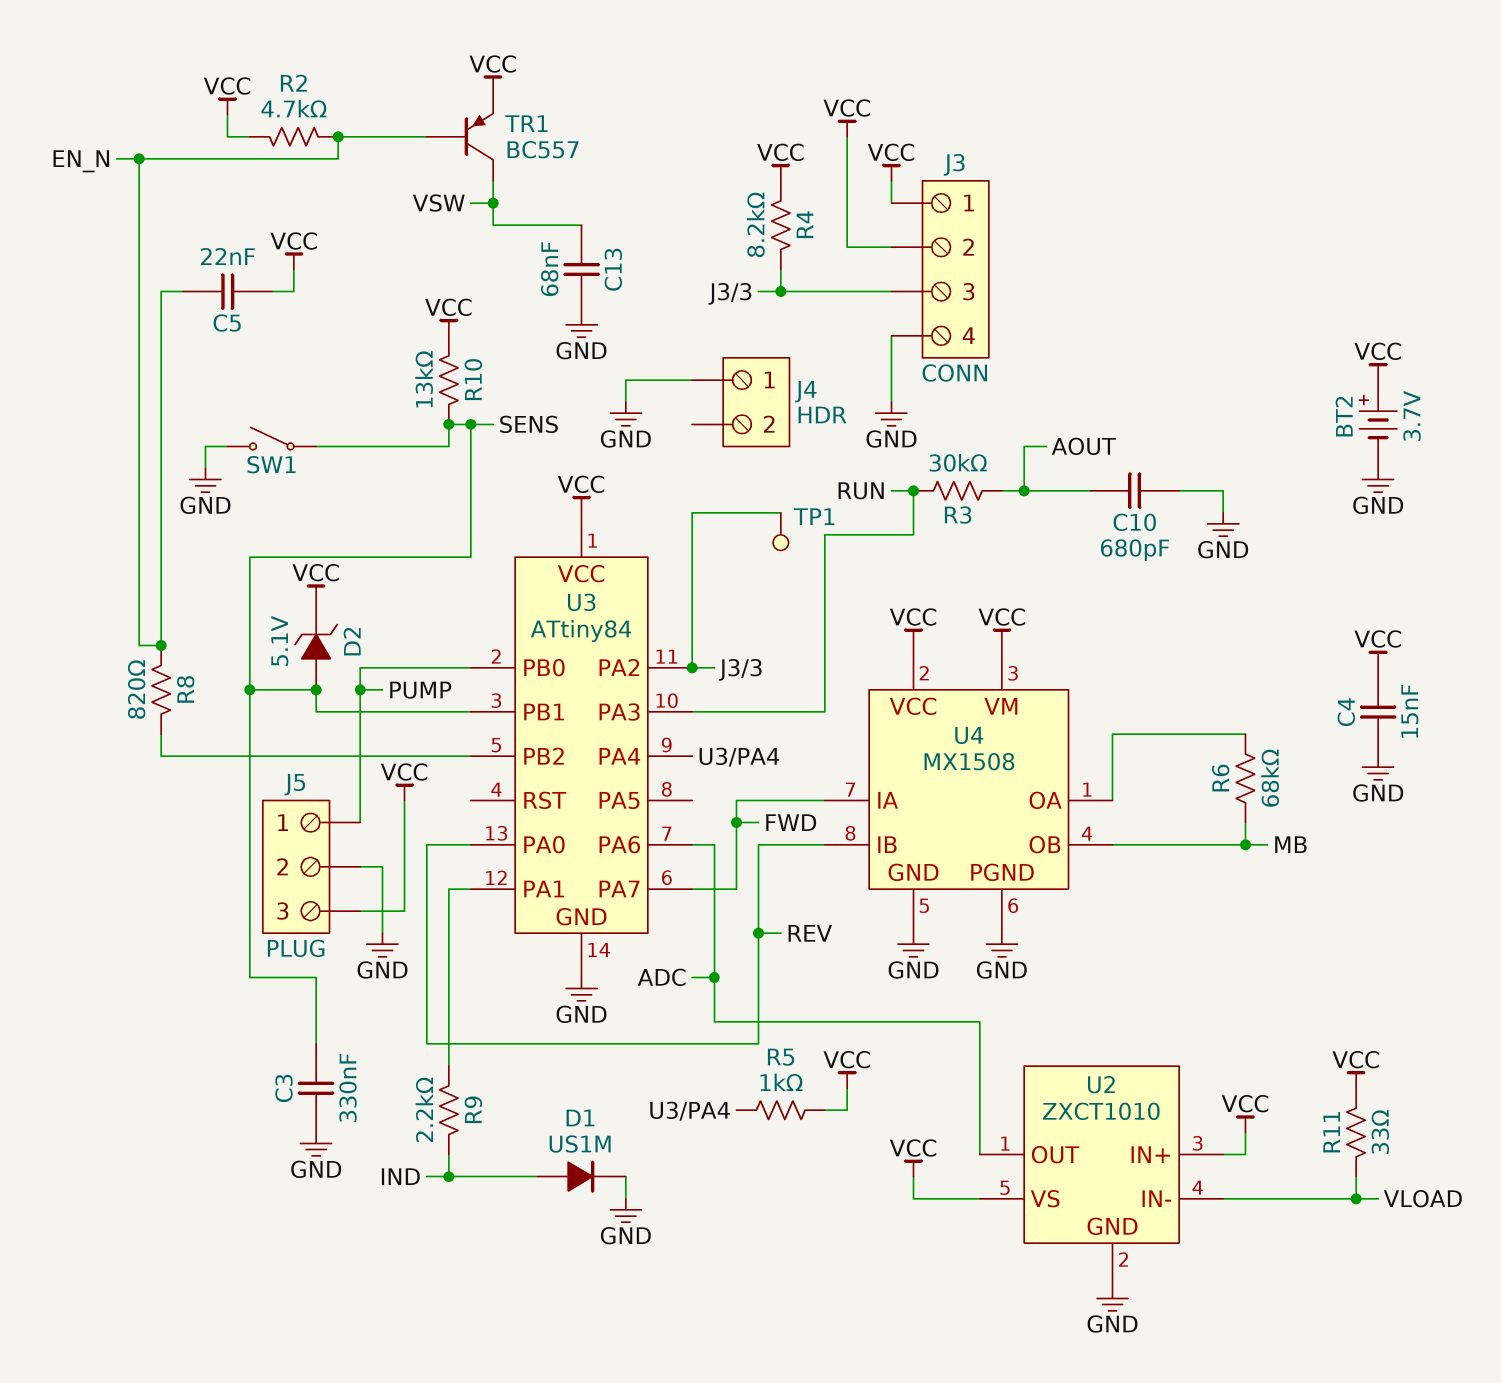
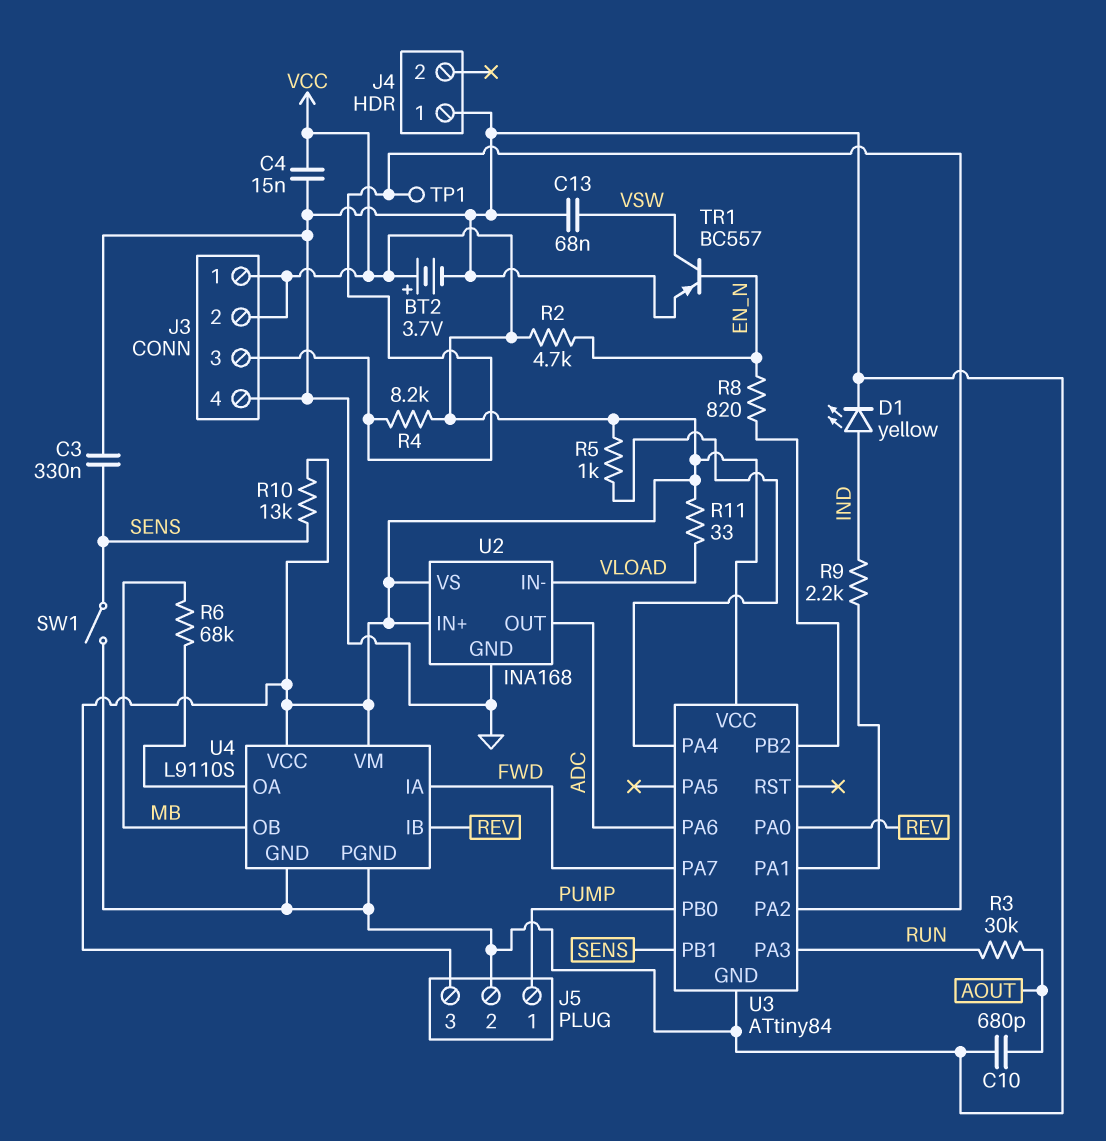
C5: 22nF (EN_N, VCC) -> none
D1: diode US1M (A IND, K GND) -> LED yellow (A IND, K GND)
D2: zener 5.1V (A SENS, K VCC) -> none
TR1: PNP BC557 (B EN_N, C VSW, E VCC) -> PNP BC557 (B EN_N, C VSW, E GND)
U2: ZXCT1010 -> INA168
U4: MX1508 -> L9110S

